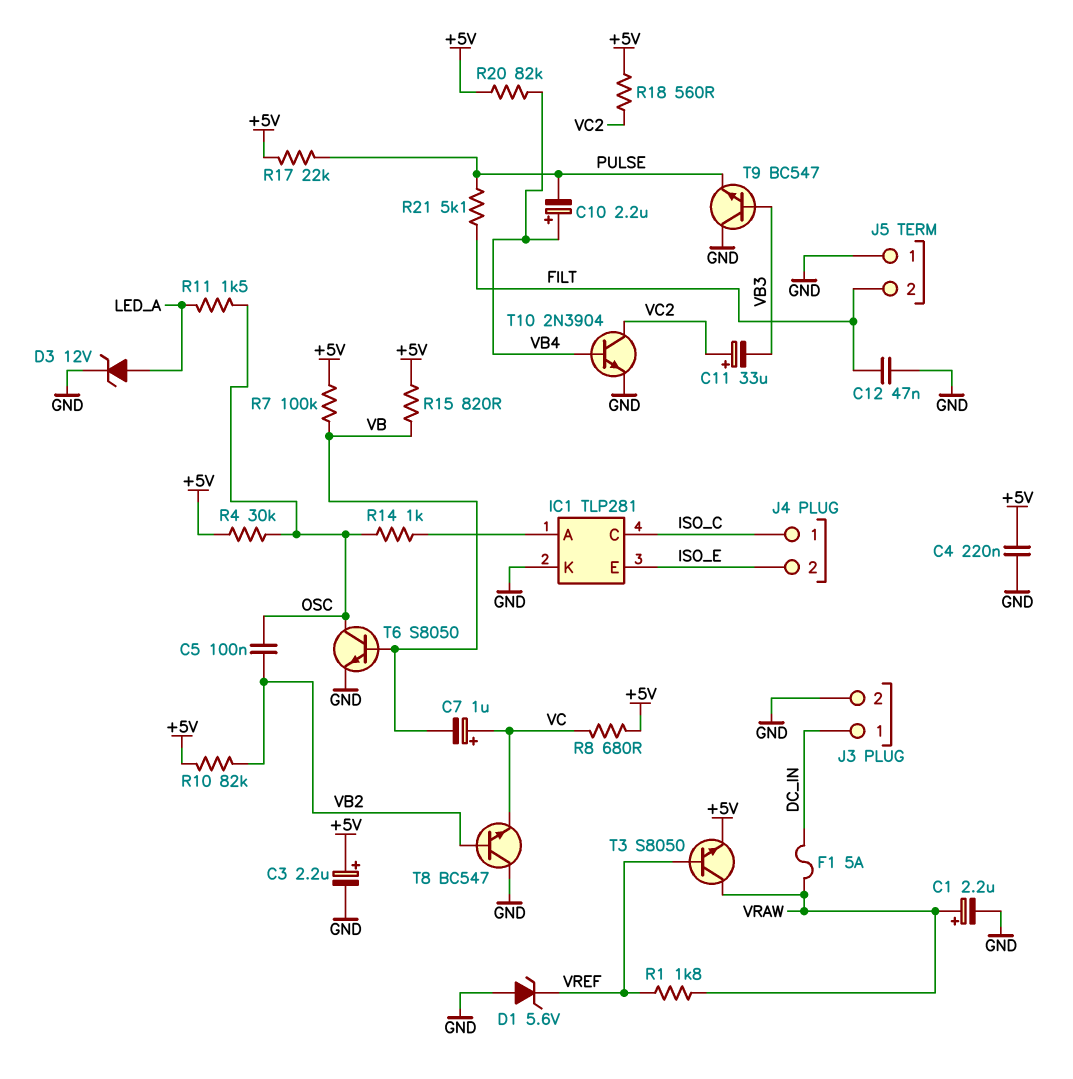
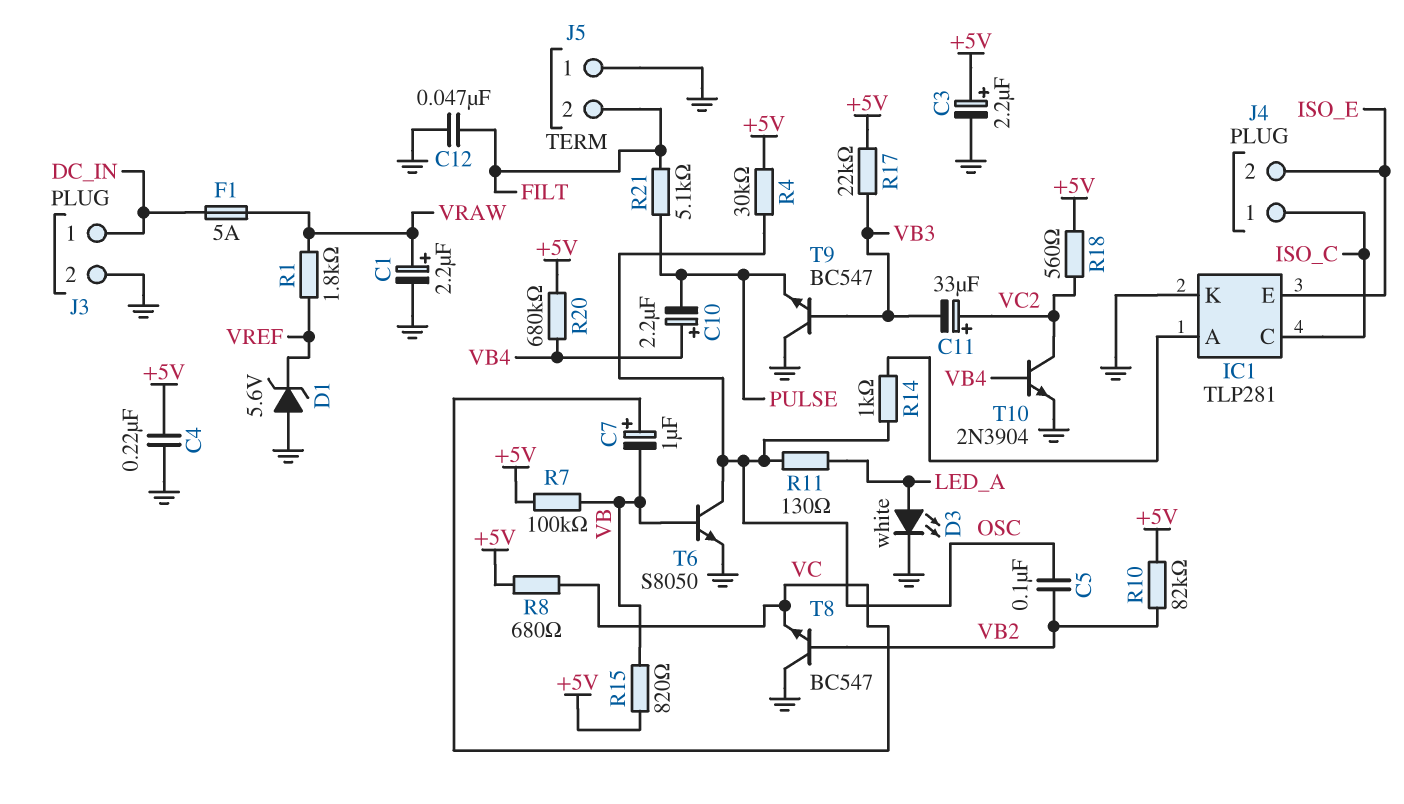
D3: zener 12V (A LED_A, K GND) -> LED white (A LED_A, K GND)
R11: 1.5k (LED_A, OSC) -> 130 (LED_A, OSC)
R17: 22k (+5V, PULSE) -> 22k (+5V, VB3)
R20: 82k (+5V, VB4) -> 680k (+5V, VB4)
T3: NPN S8050 (B VREF, C VRAW, E +5V) -> none

